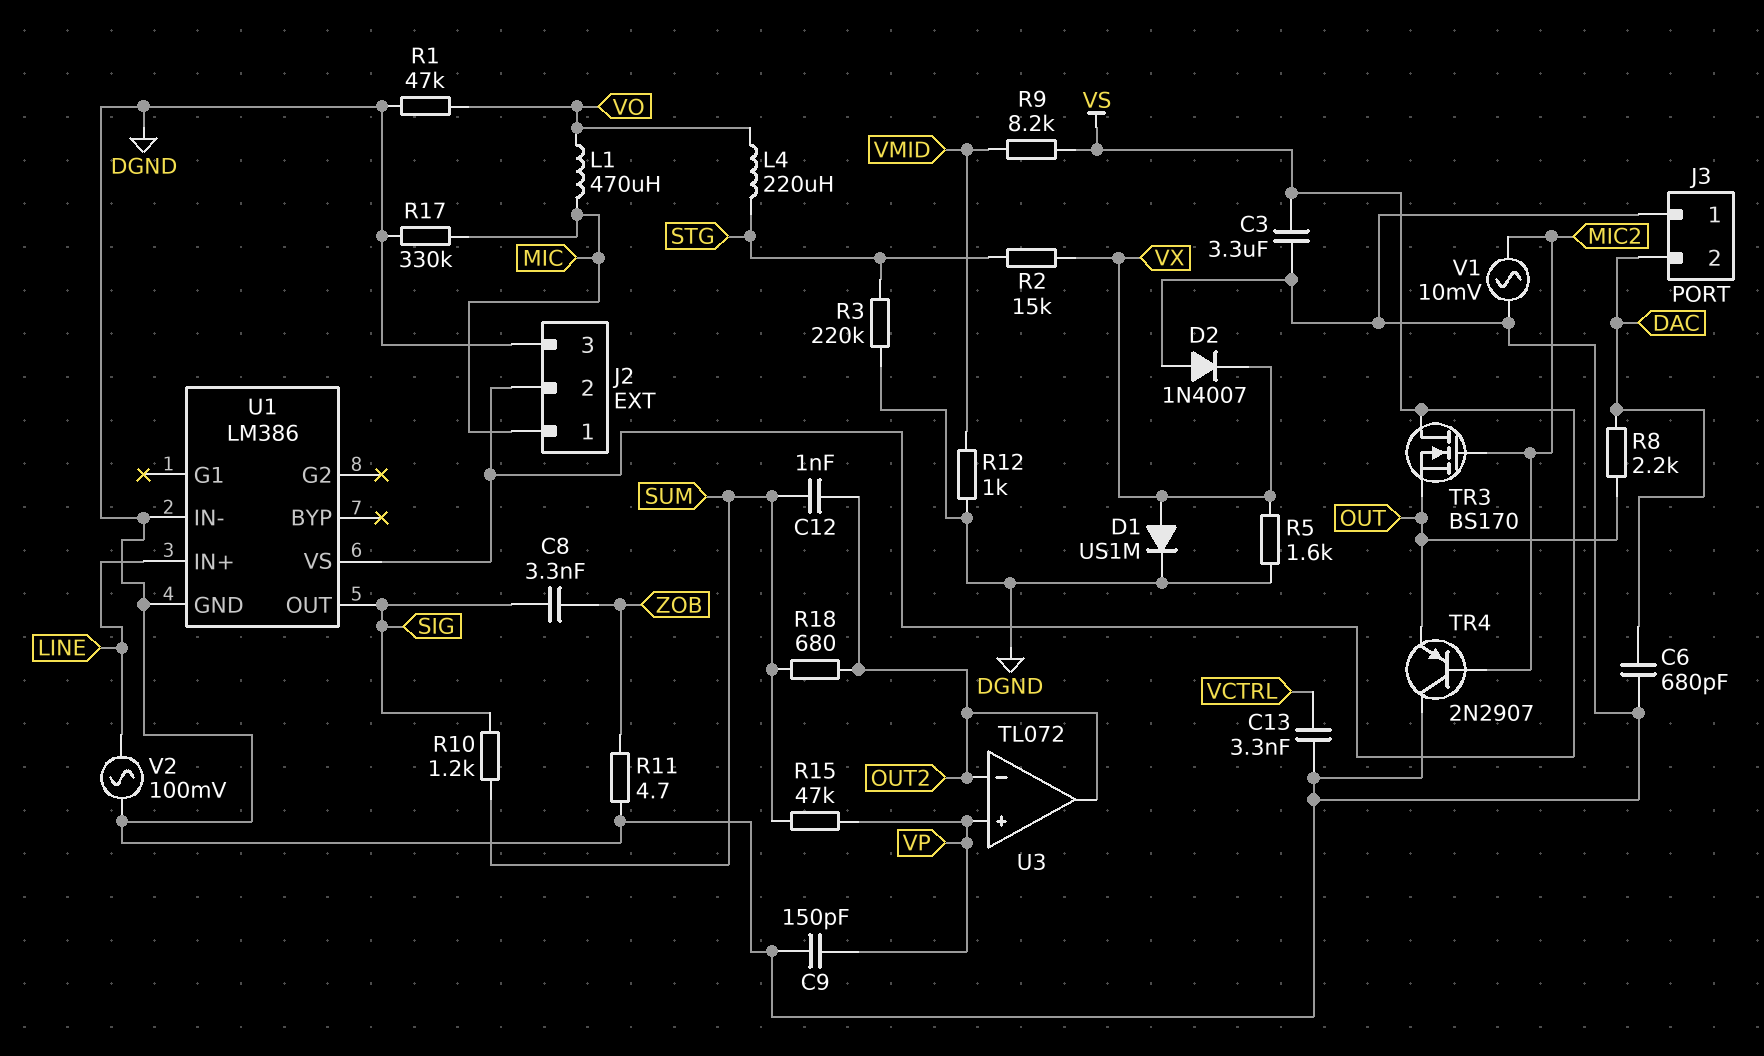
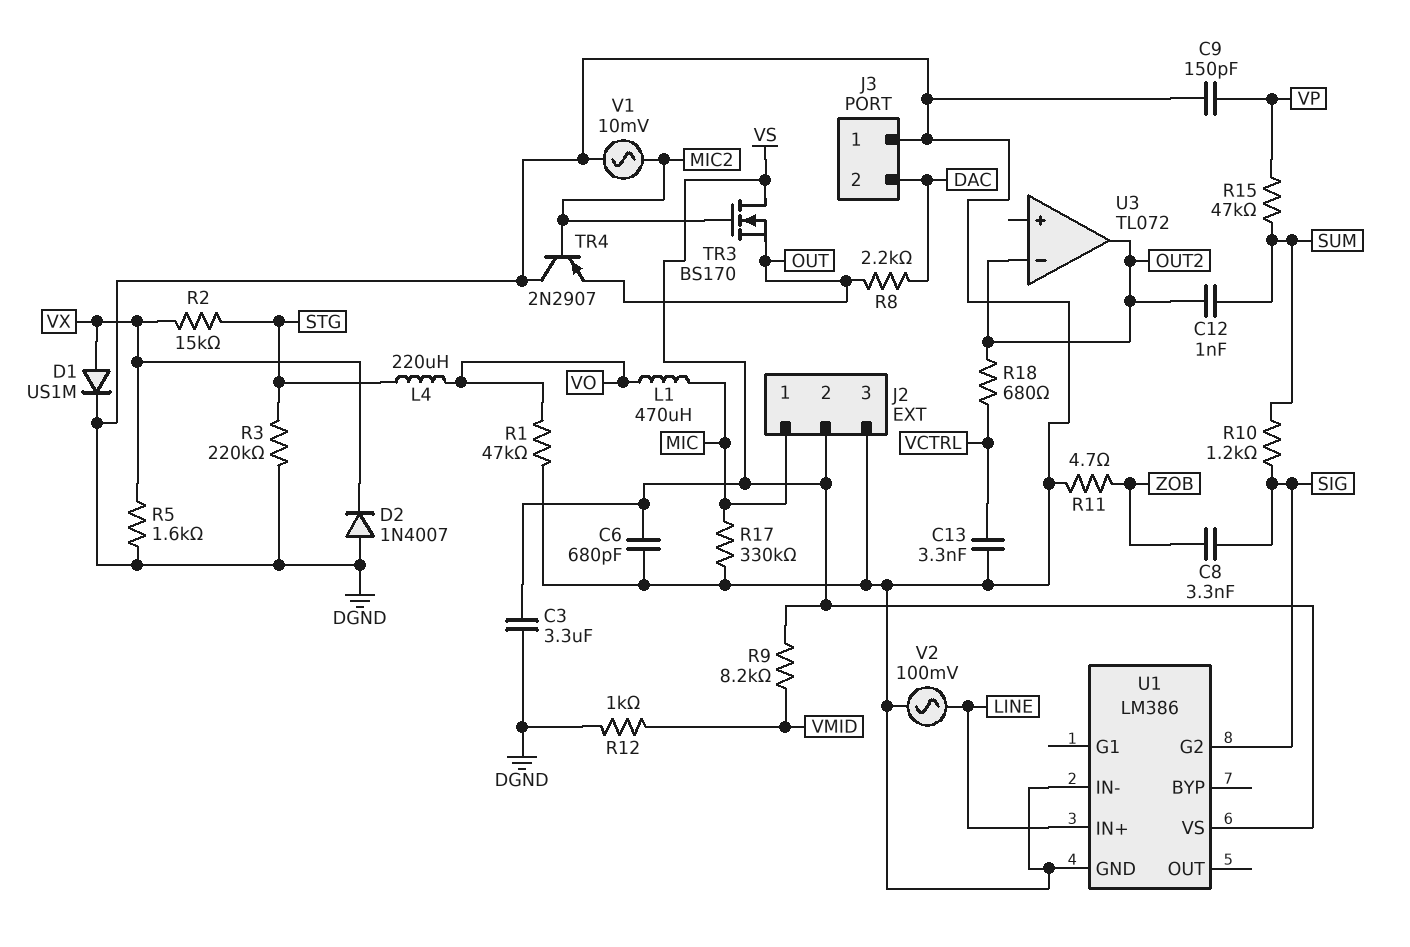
C6: 680pF (DAC, DGND) -> 680pF (DGND, VS)
R18: 680 (OUT2, SUM) -> 680 (OUT2, VCTRL)
U1 pin G2: none -> SIG
U1 pin OUT: SIG -> none
U3 pin in+: VP -> none

